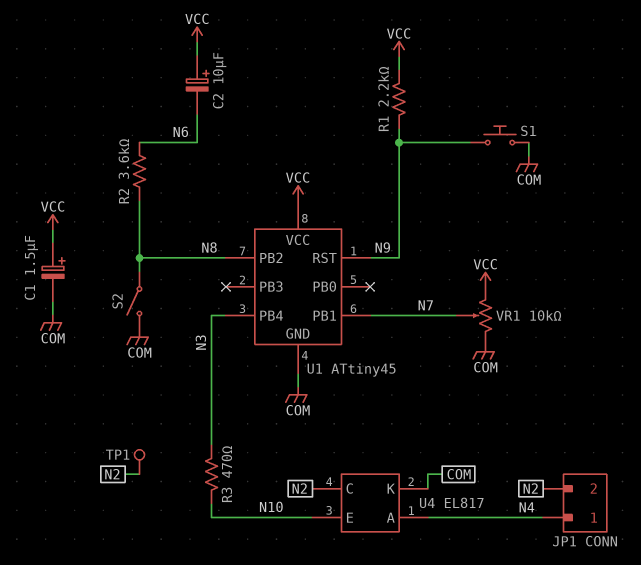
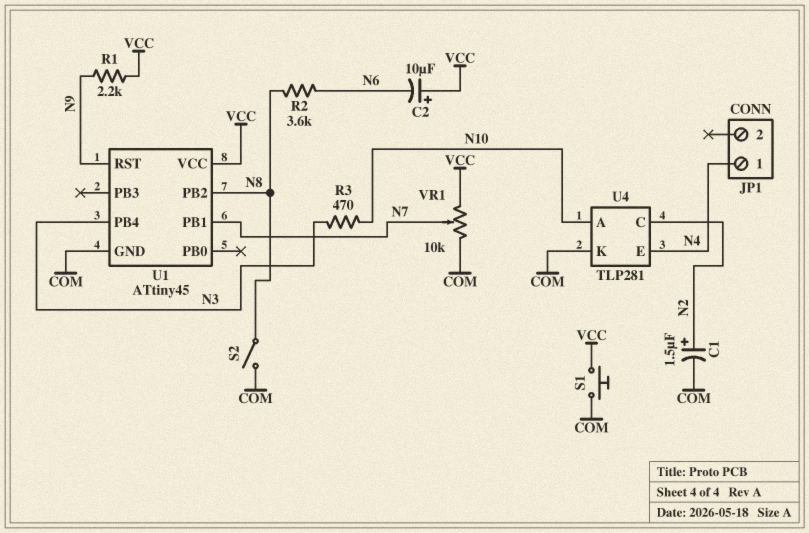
C1: 1.5uF (plus VCC, minus COM) -> 1.5uF (plus N2, minus COM)
JP1 pin 2: N2 -> none
S1: button (COM, N9) -> button (COM, VCC)
TP1: test point (N2) -> none
U4: EL817 -> TLP281
U4 pin A: N4 -> N10
U4 pin E: N10 -> N4

